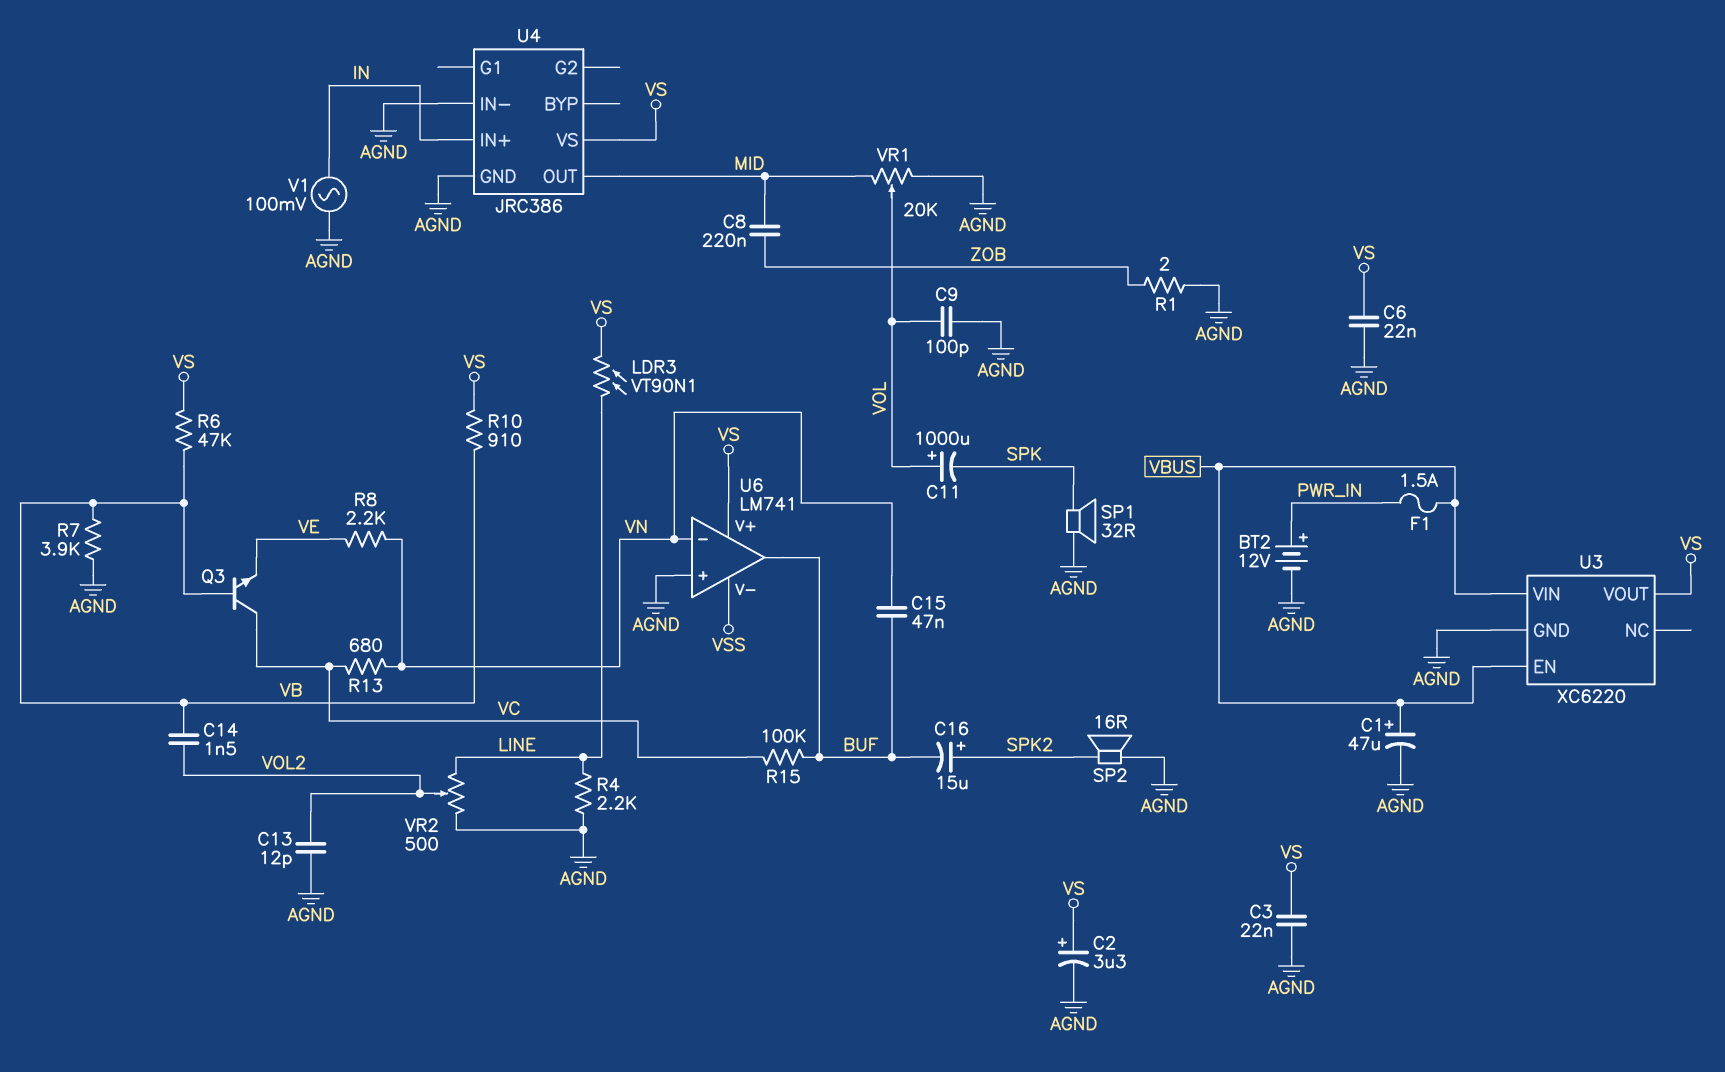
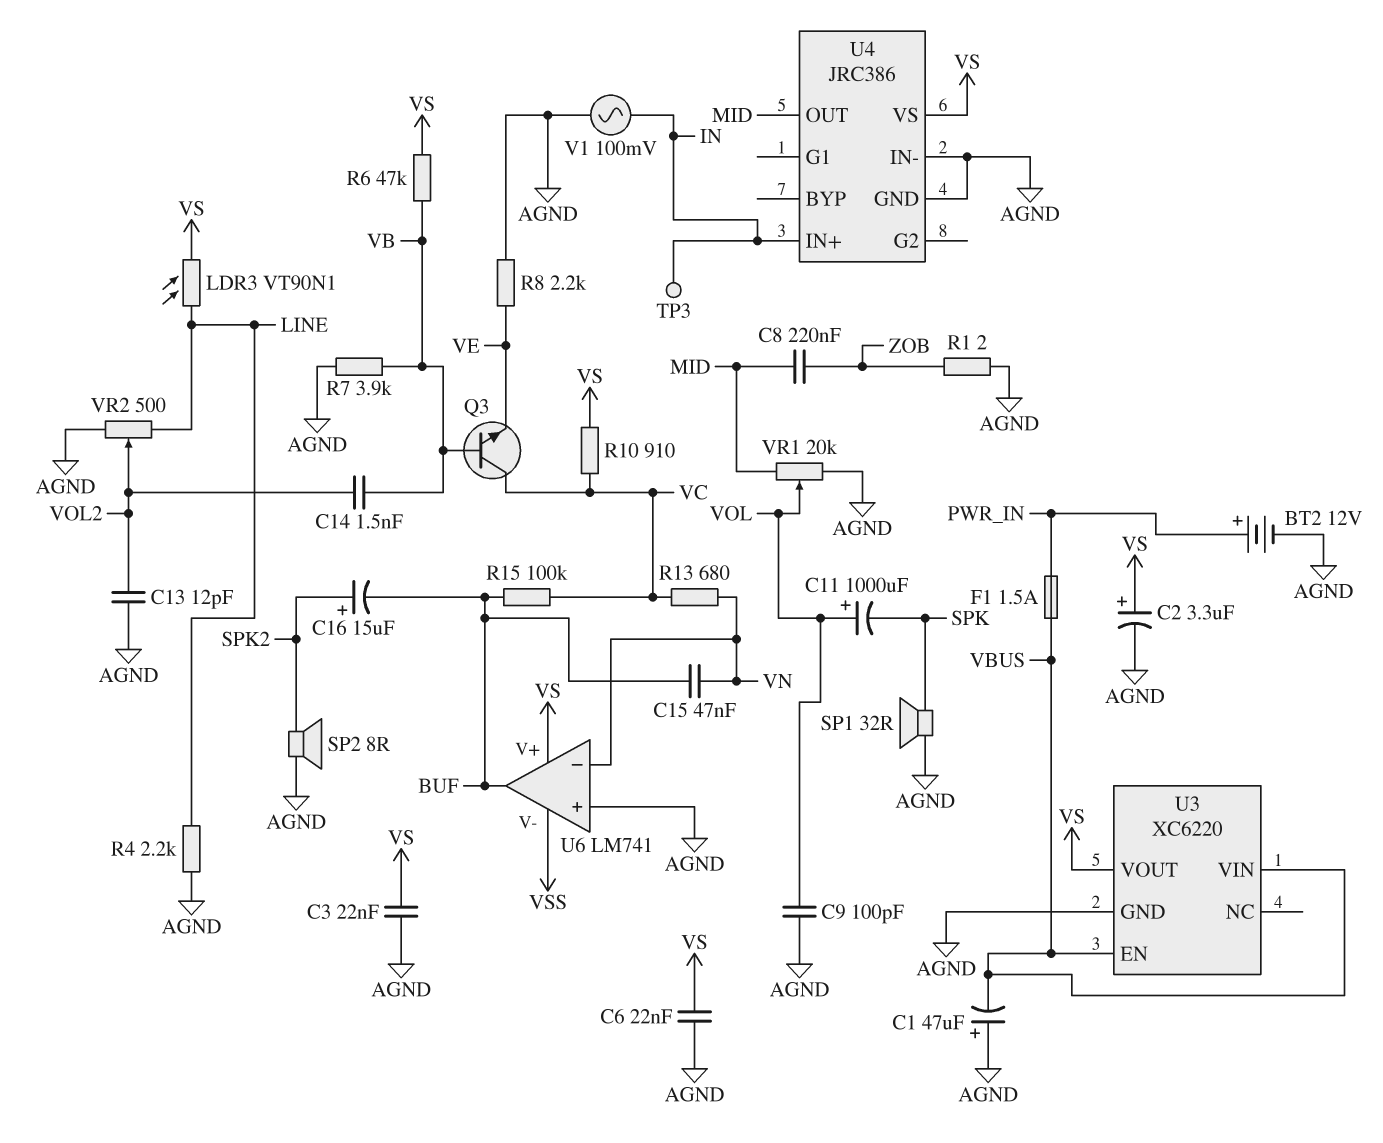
C1: 47uF (plus VBUS, minus AGND) -> 47uF (plus AGND, minus VBUS)
R8: 2.2k (VE, VN) -> 2.2k (AGND, VE)
R10: 910 (VB, VS) -> 910 (VC, VS)
SP2: speaker 16R (AGND, SPK2) -> speaker 8R (AGND, SPK2)
TP3: none -> test point (IN)

